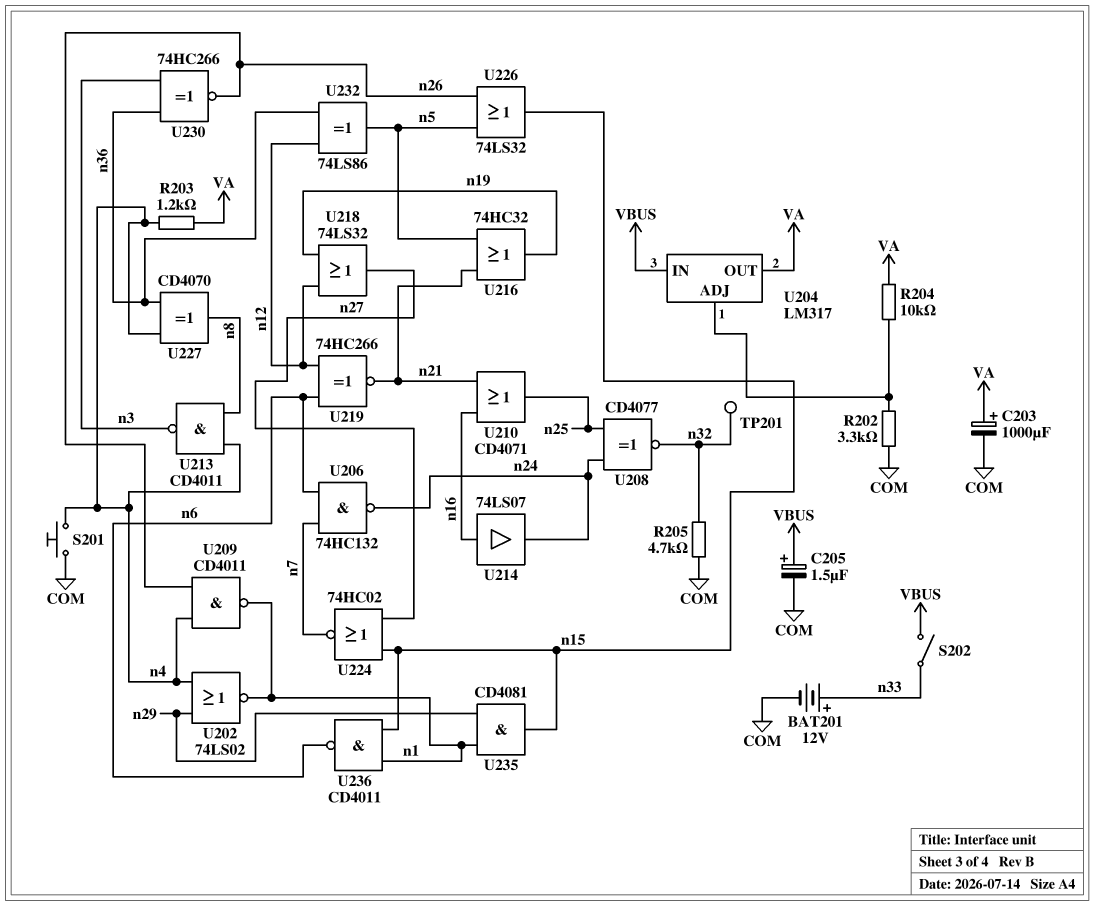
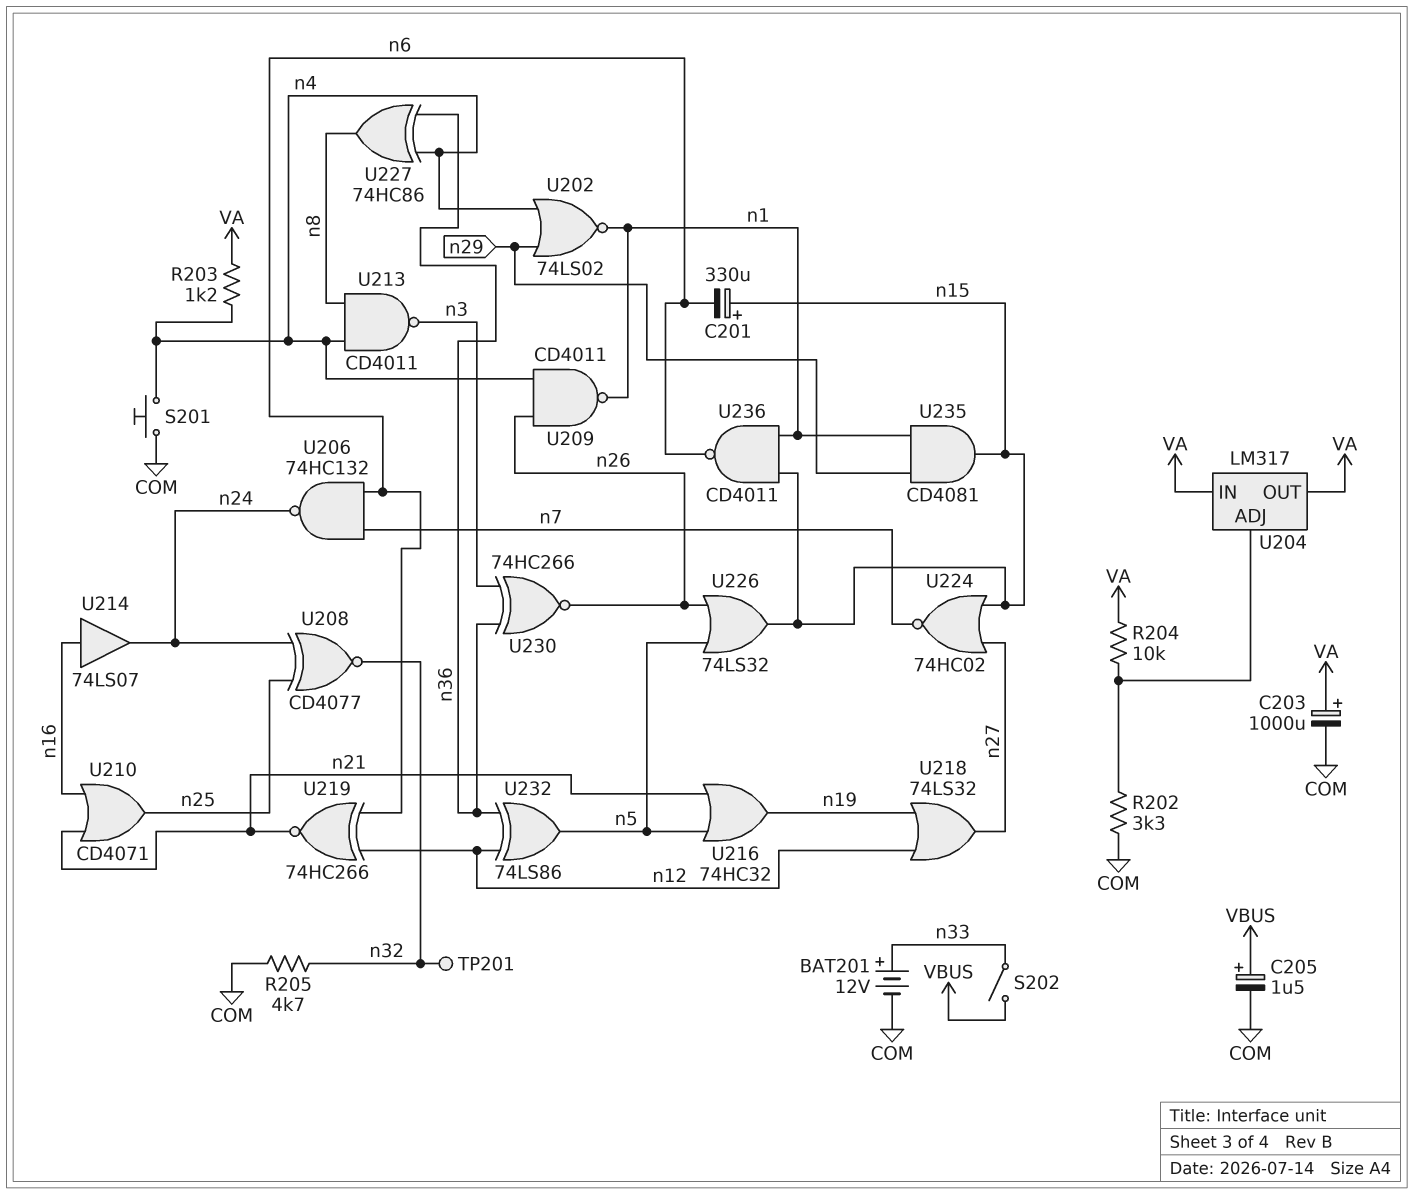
C201: none -> 330uF (plus n15, minus n6)
U204 pin IN: VBUS -> VA
U227: XOR CD4070 (in n4, in n36, out n8) -> XOR 74HC86 (in n4, in n36, out n8)

